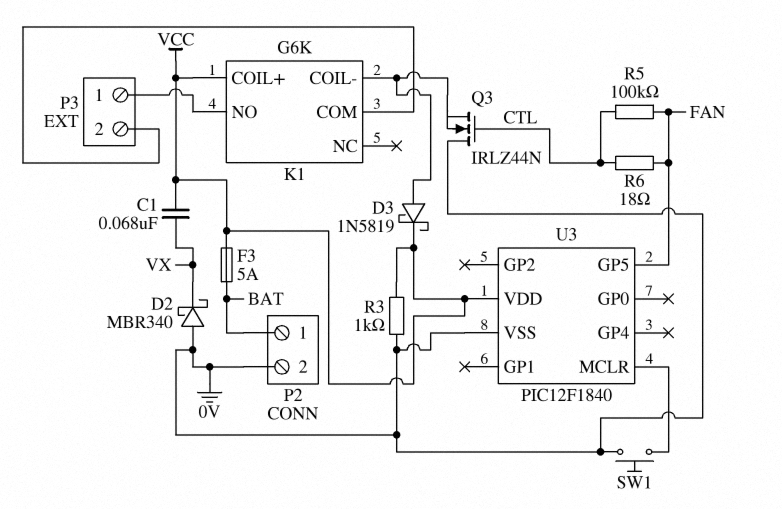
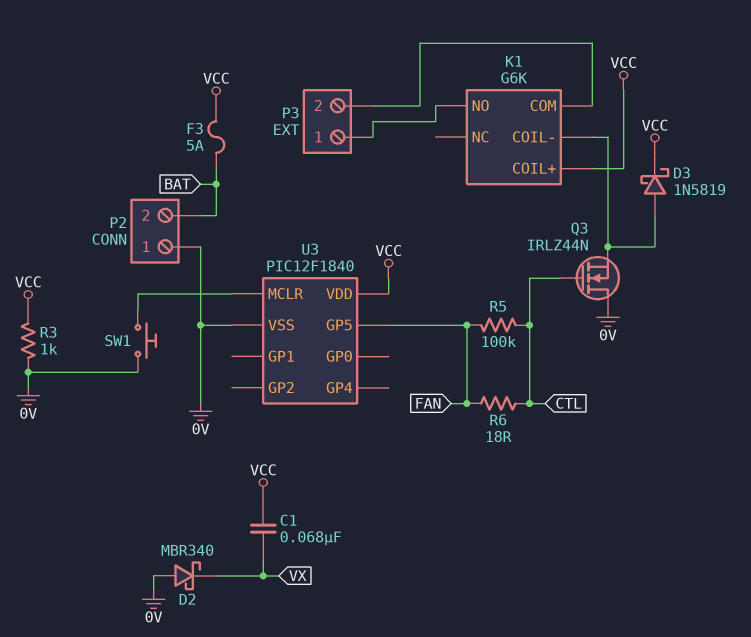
P2 pin 1: BAT -> 0V
P2 pin 2: 0V -> BAT

